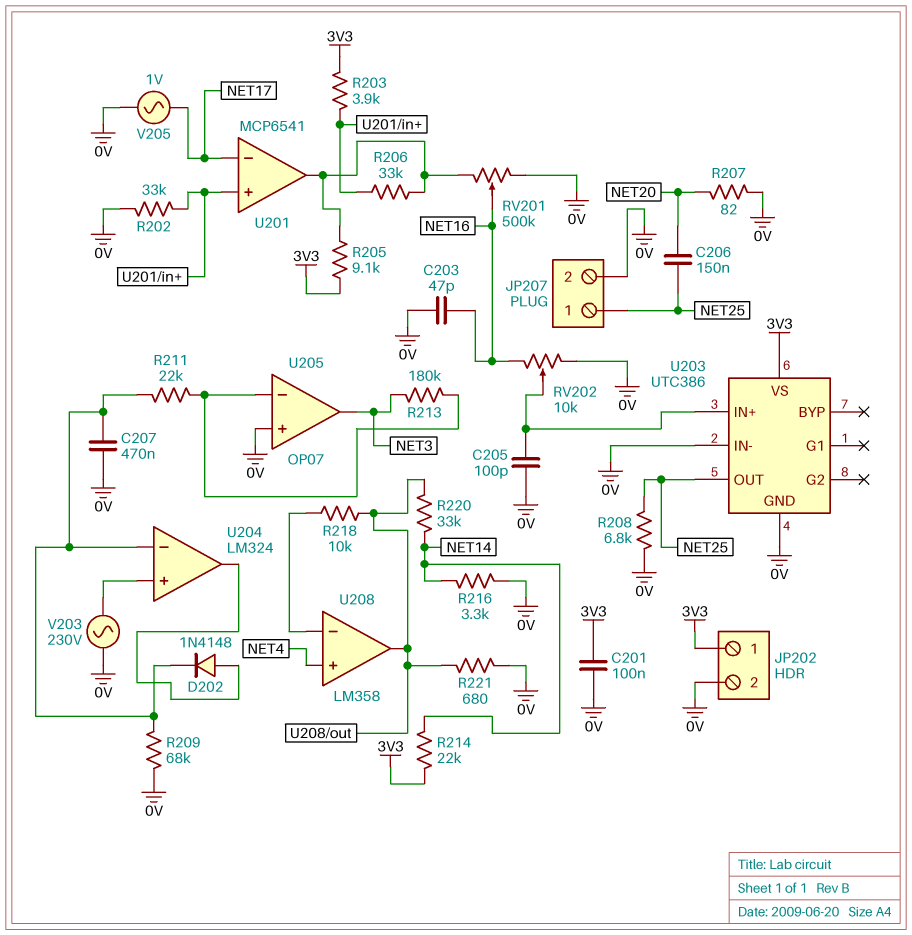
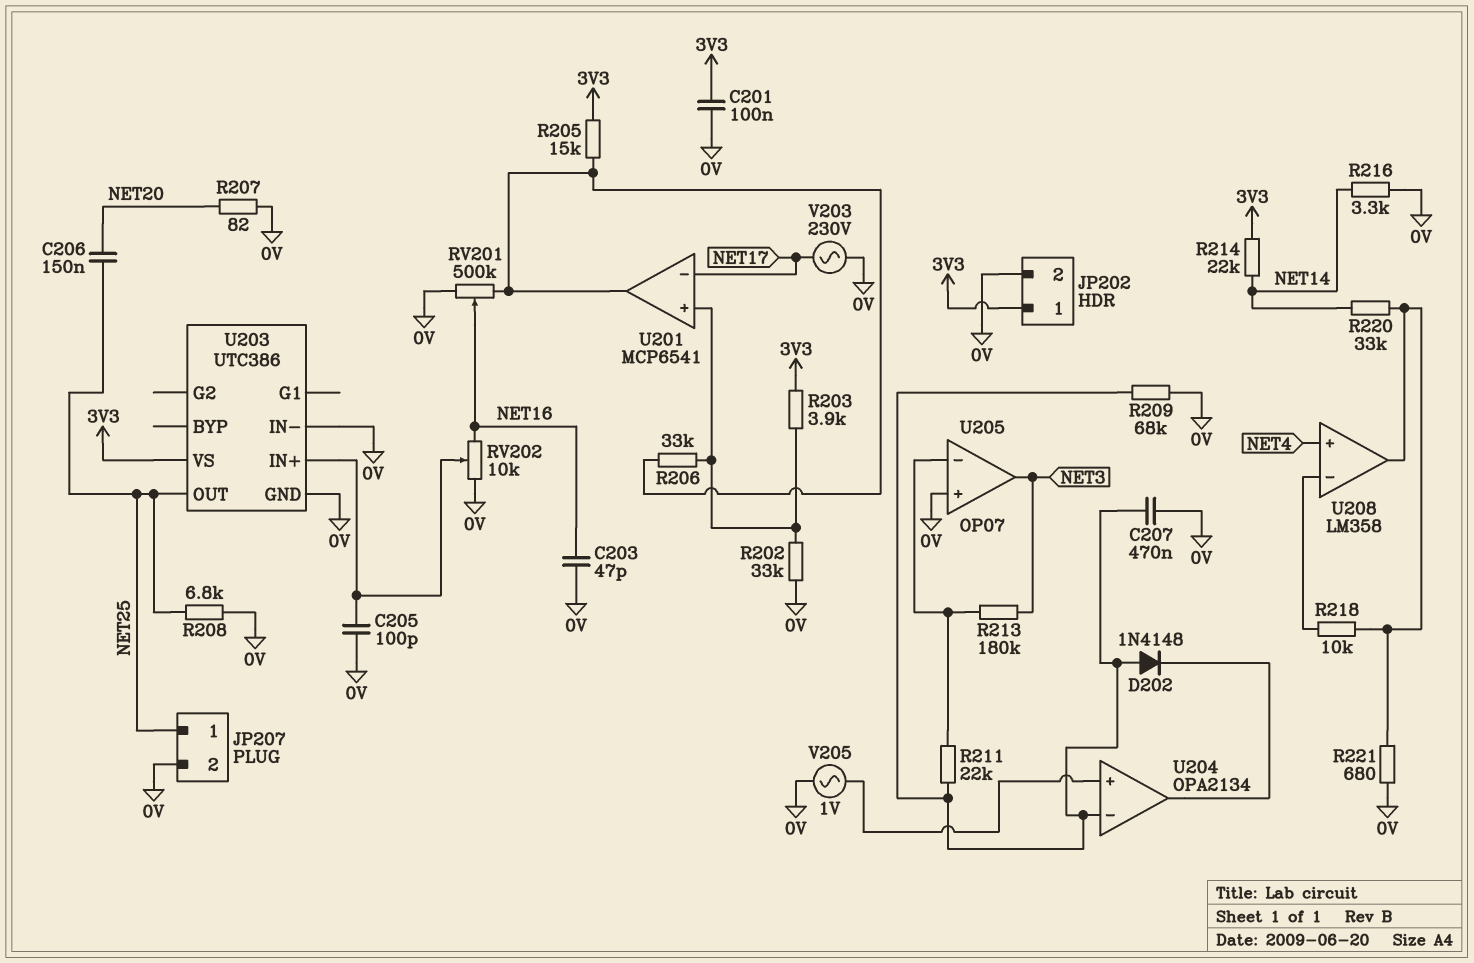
D202: diode 1N4148 (A U204/out, K U204/in-) -> diode 1N4148 (A U204/in-, K U204/out)
R205: 9.1k (3V3, U201/out) -> 15k (3V3, U201/out)
U204: LM324 -> OPA2134
V203: AC 230V (0V, U204/in+) -> AC 230V (0V, NET17)
V205: AC 1V (0V, NET17) -> AC 1V (0V, U204/in+)

